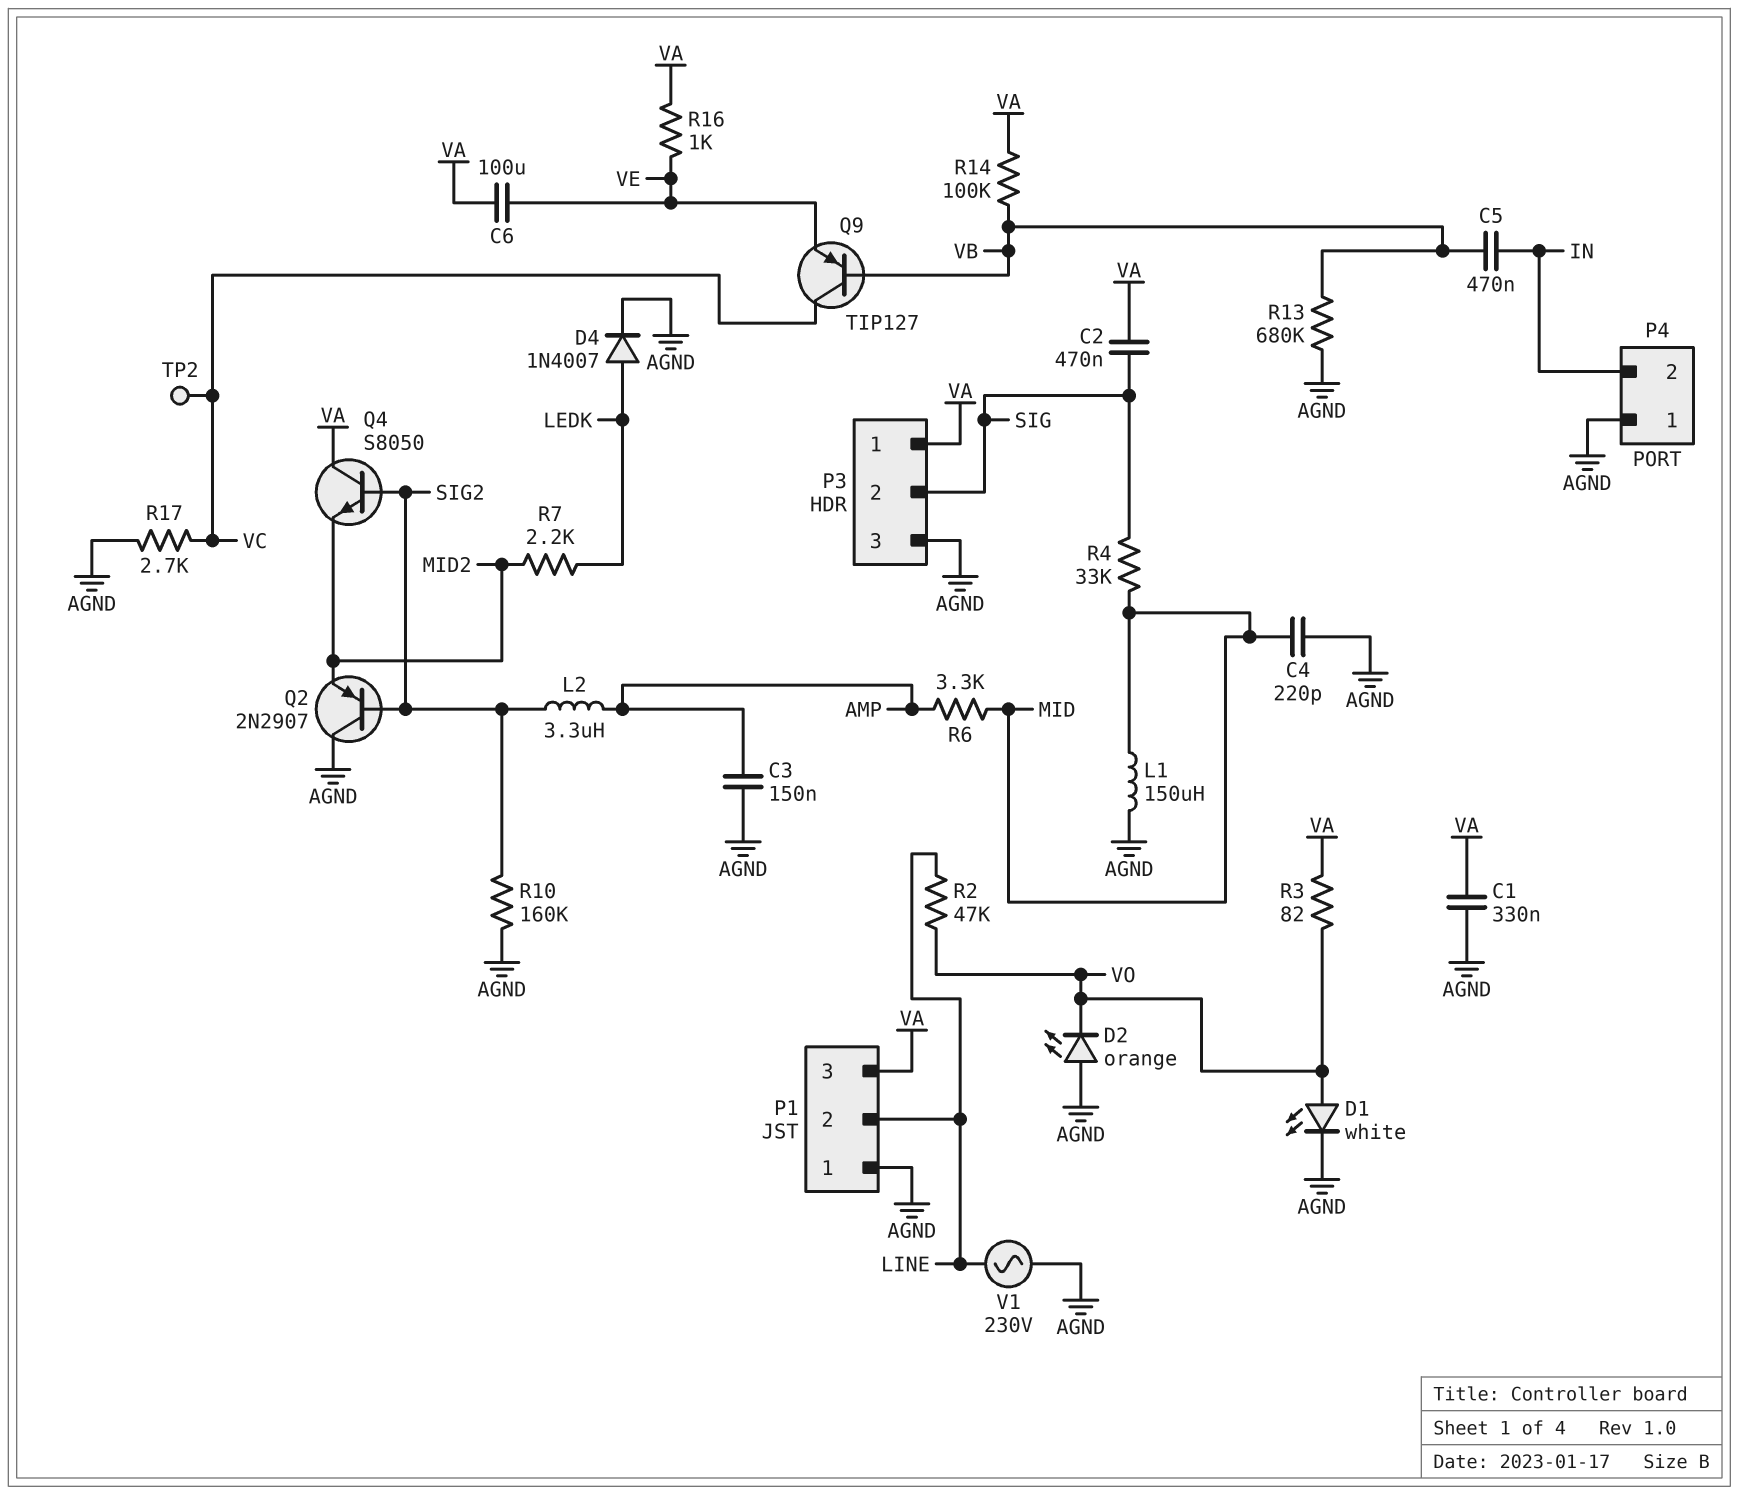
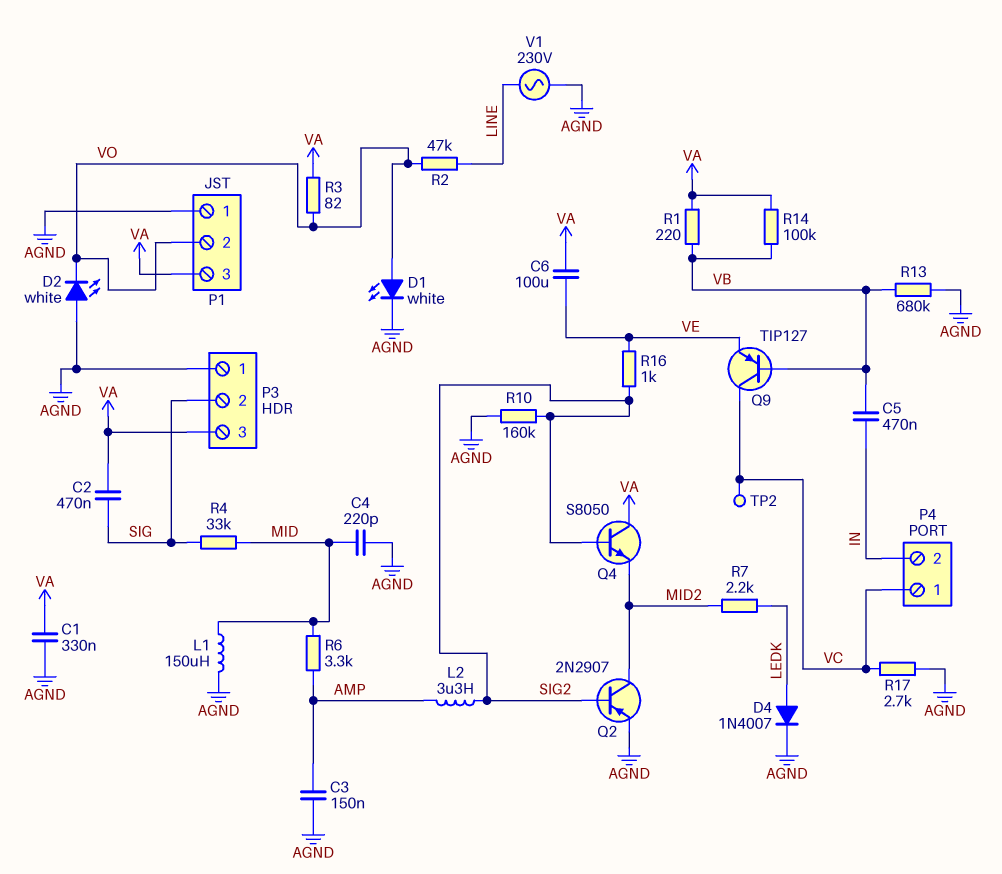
D2: LED orange (A AGND, K VO) -> LED white (A AGND, K VO)
P1 pin 2: LINE -> VO
P3 pin 1: VA -> AGND
P3 pin 3: AGND -> VA
P4 pin 1: AGND -> VC
Q2: PNP 2N2907 (B SIG2, C AGND, E MID2) -> PNP 2N2907 (B SIG2, C MID2, E AGND)
R1: none -> 220 (VA, VB)
R16: 1k (VA, VE) -> 1k (SIG2, VE)

